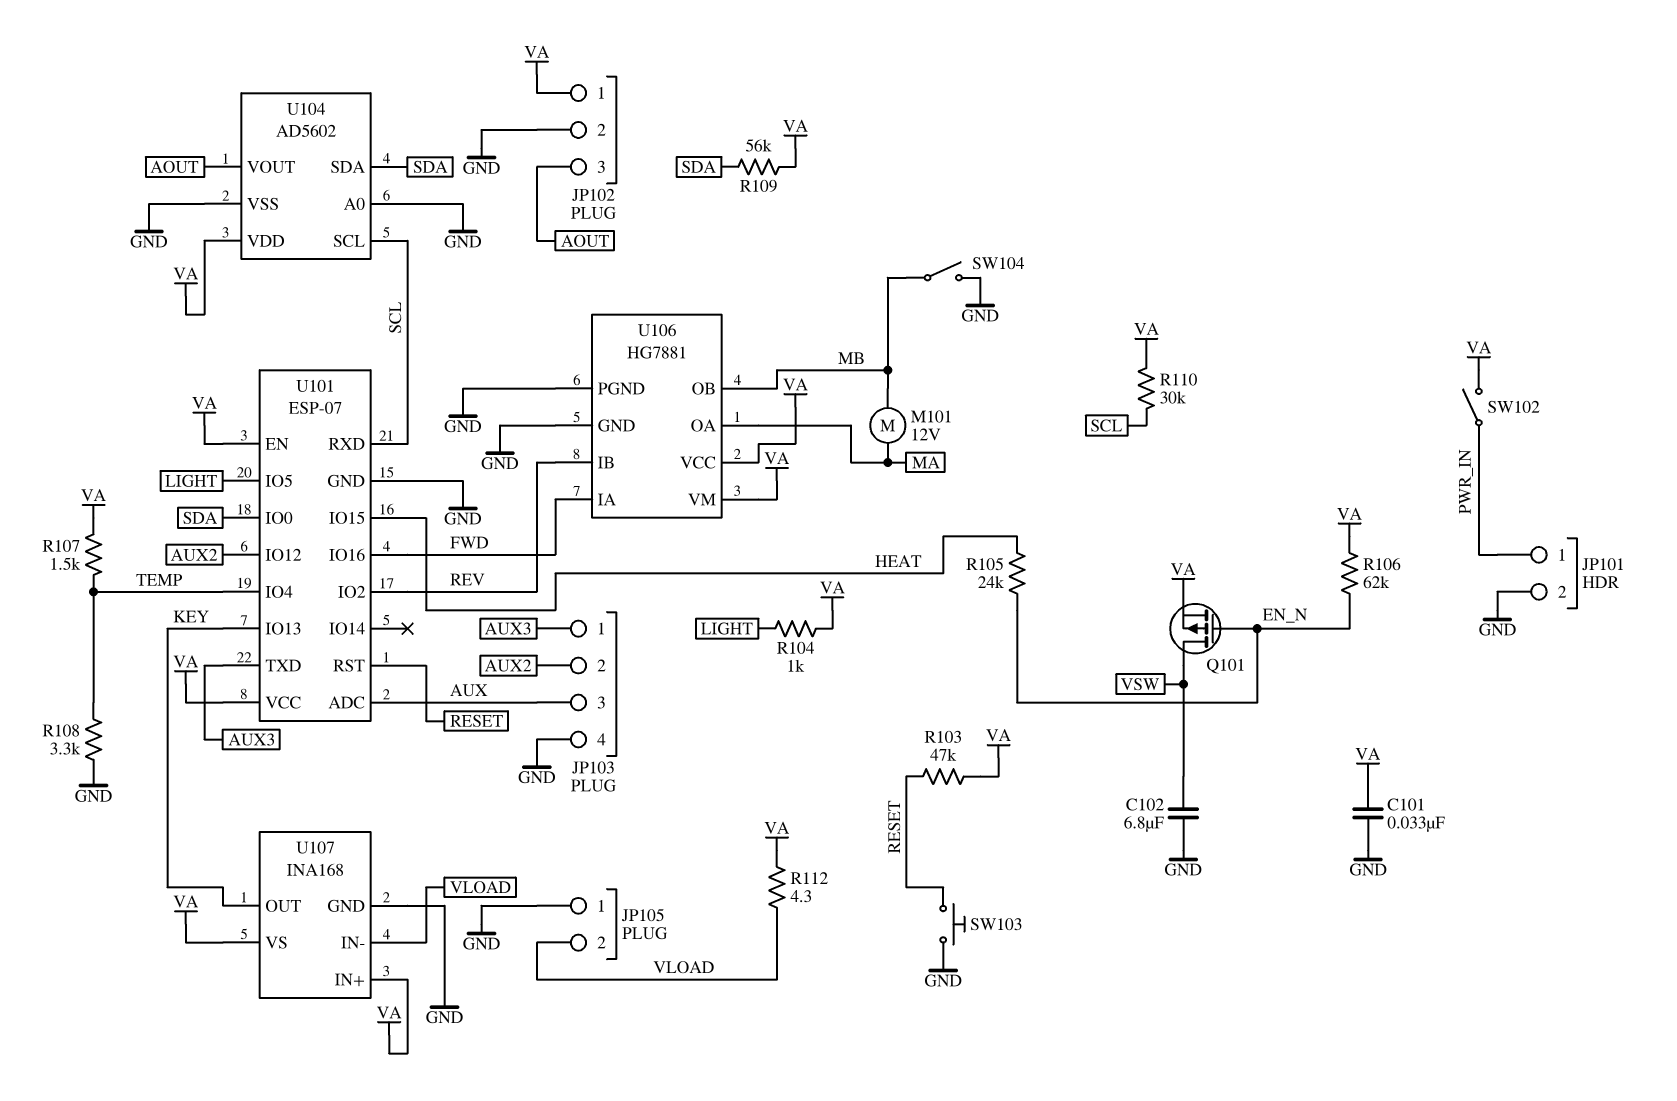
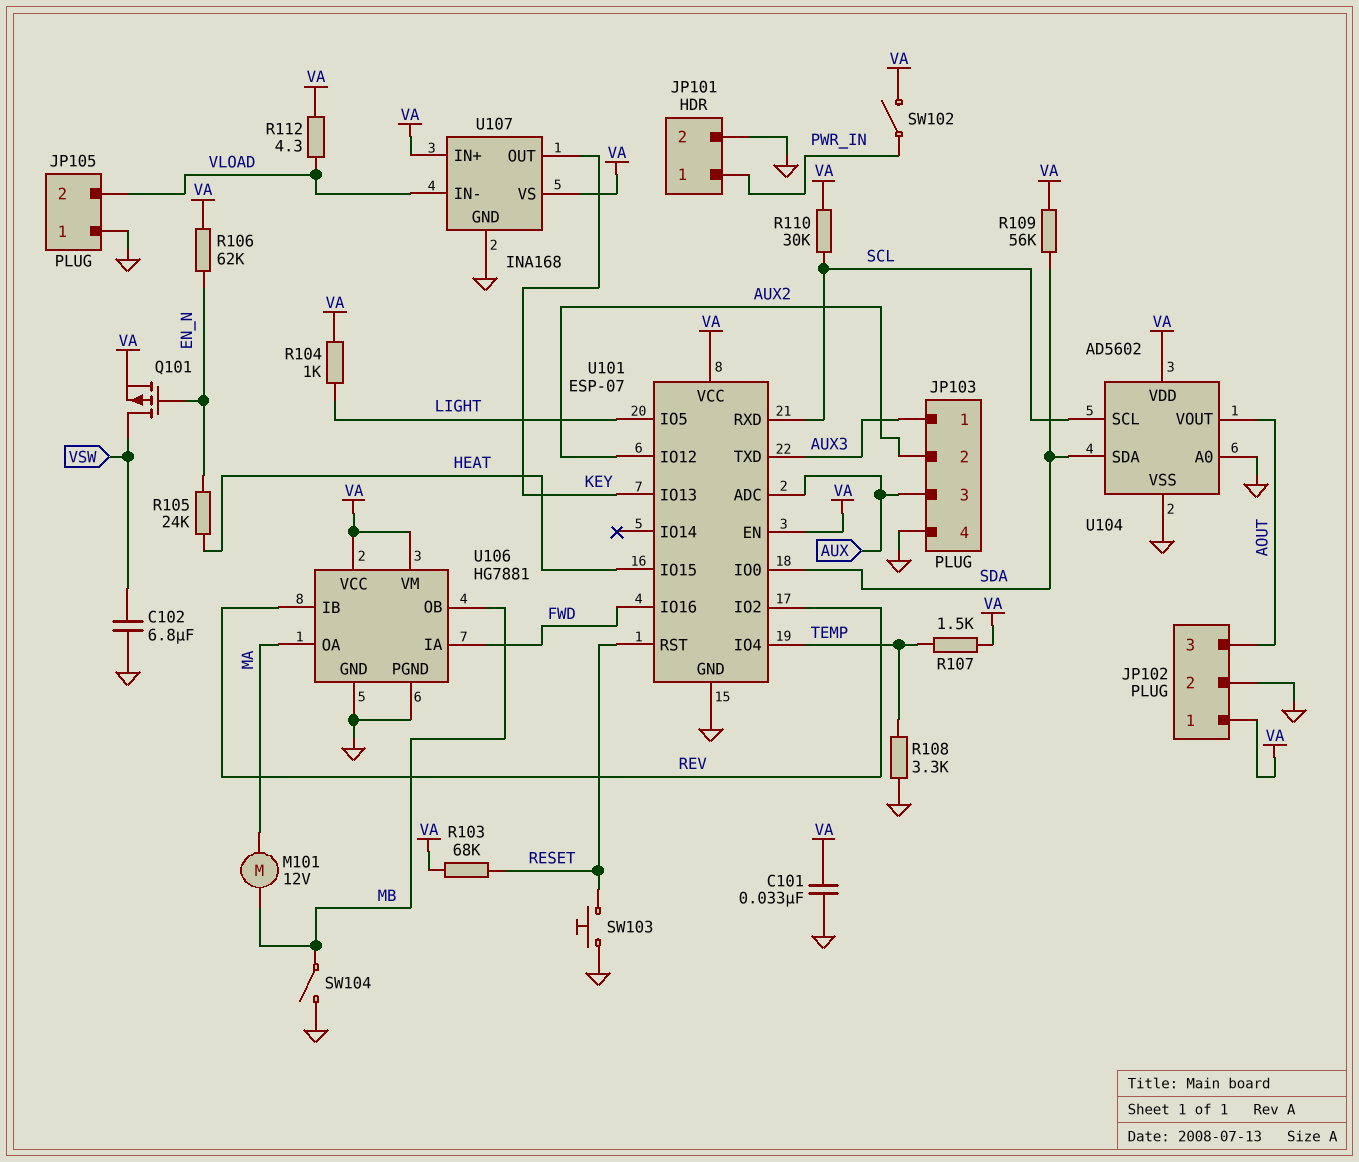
R103: 47k (RESET, VA) -> 68k (RESET, VA)

